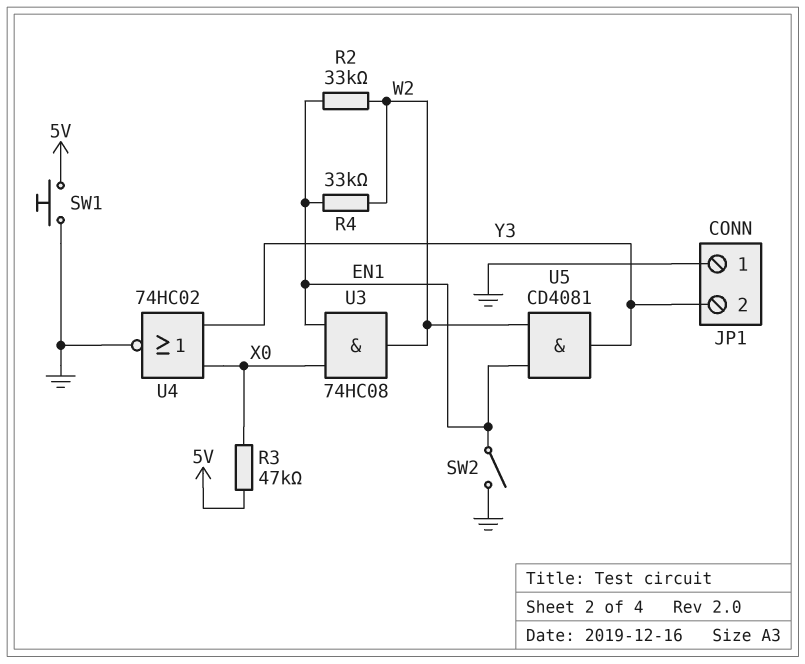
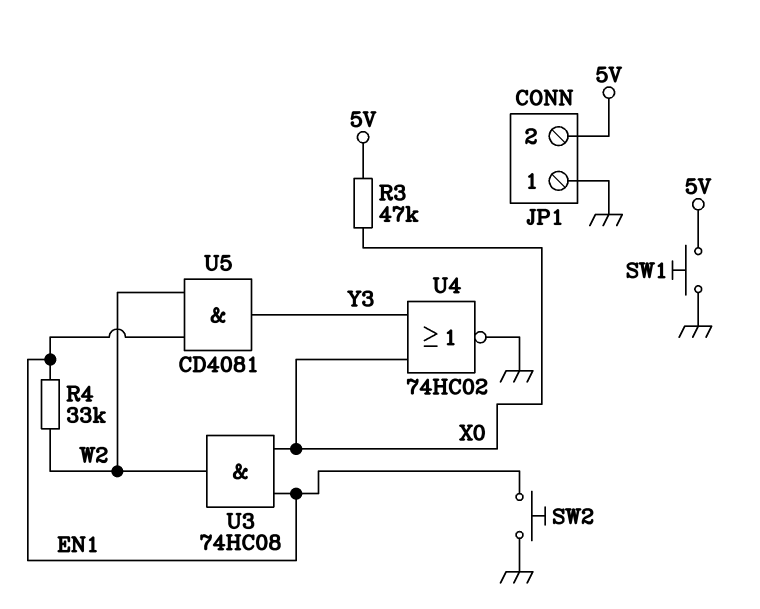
JP1 pin 2: Y3 -> 5V
R2: 33k (EN1, W2) -> none
SW2: switch (EN1, GND) -> button (EN1, GND)

